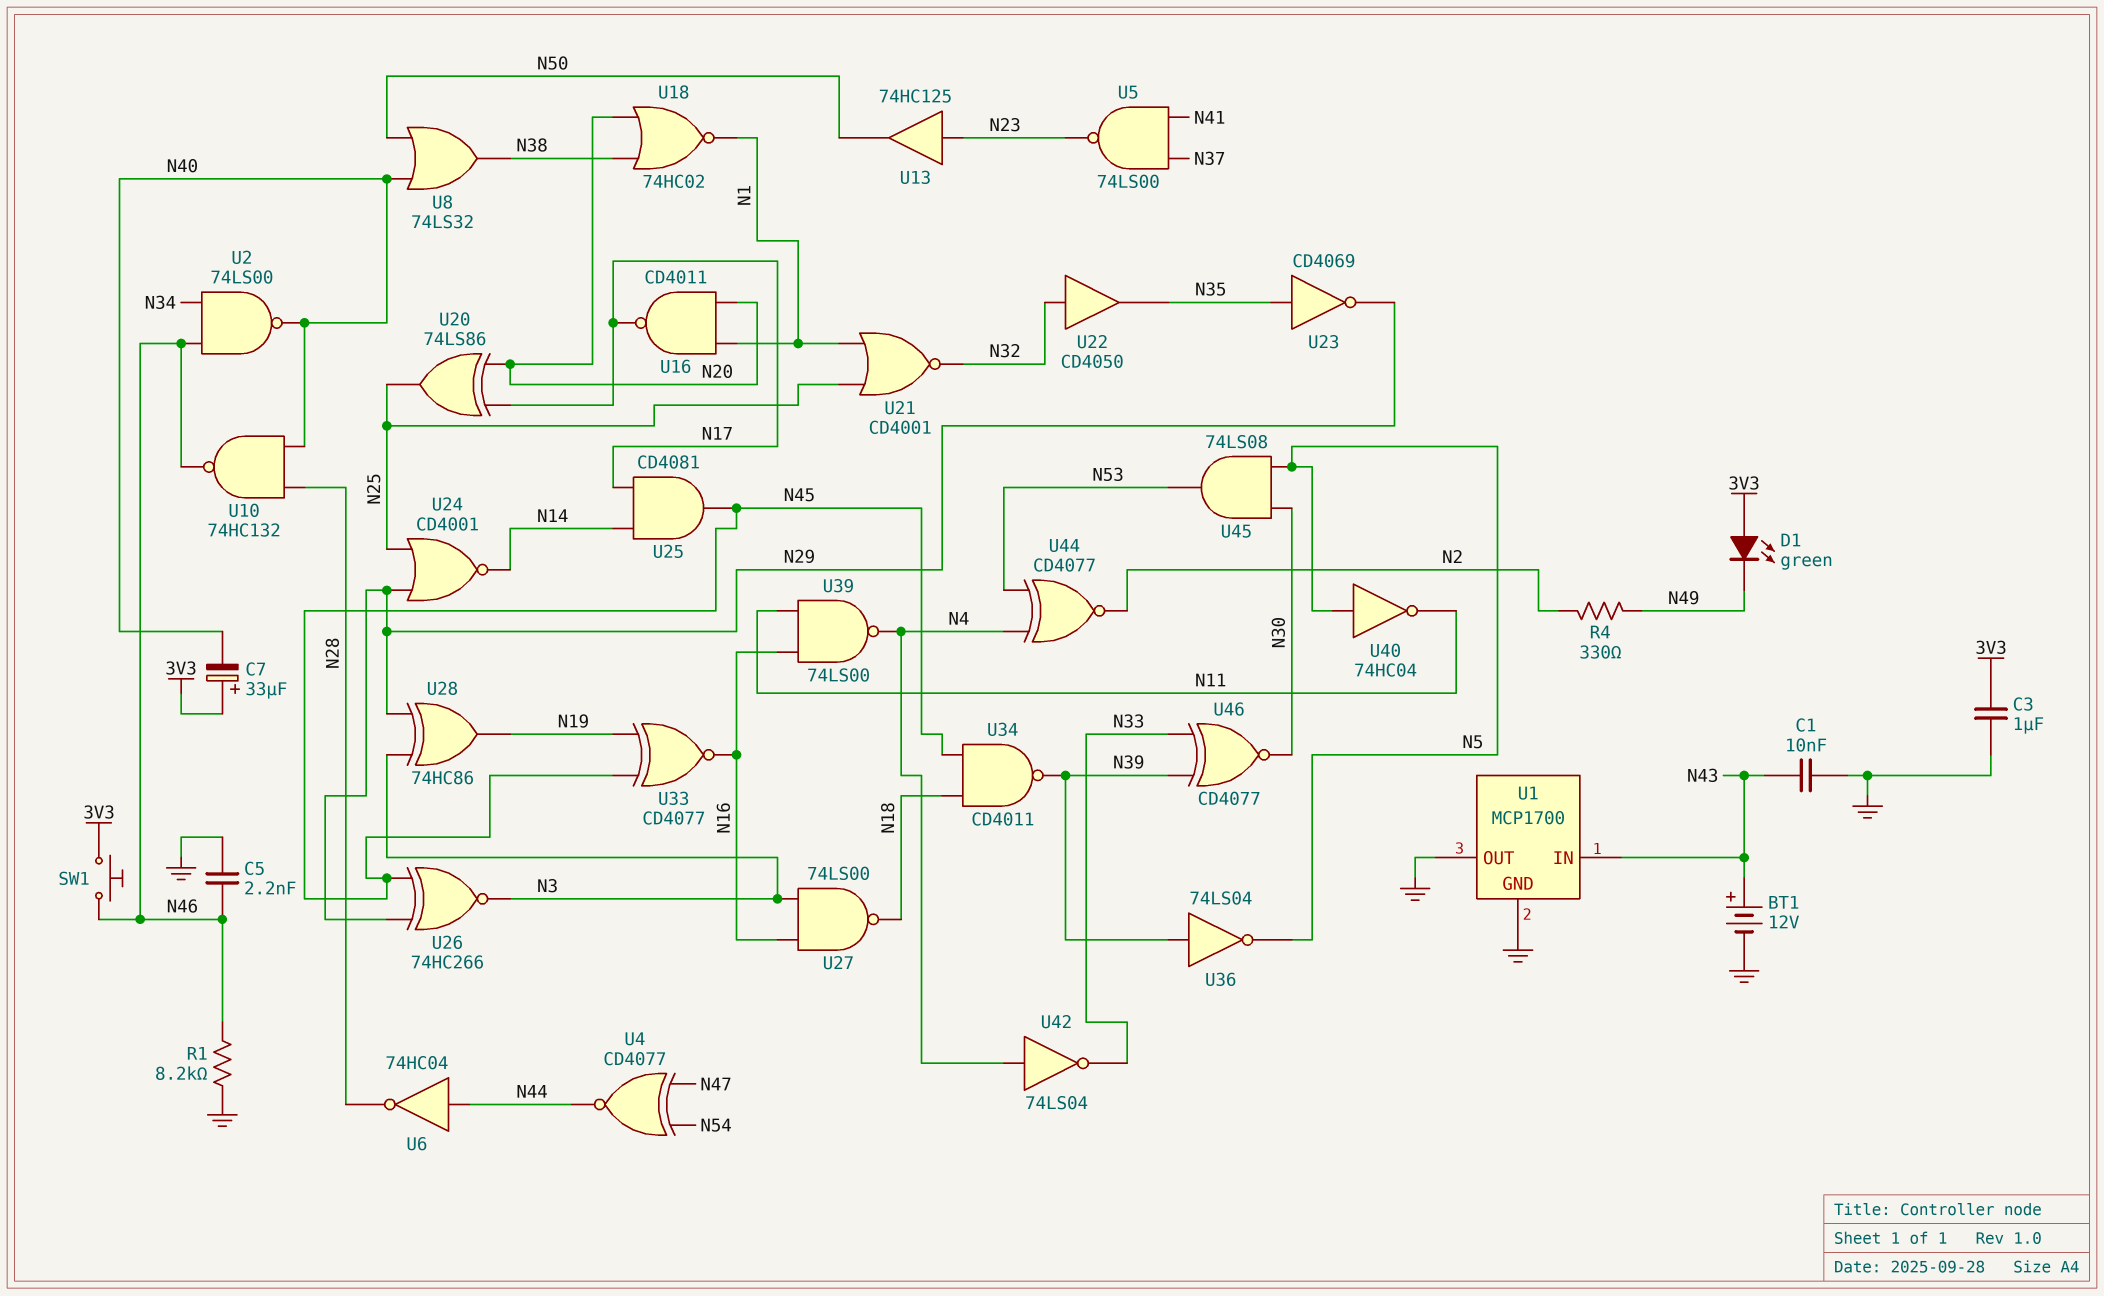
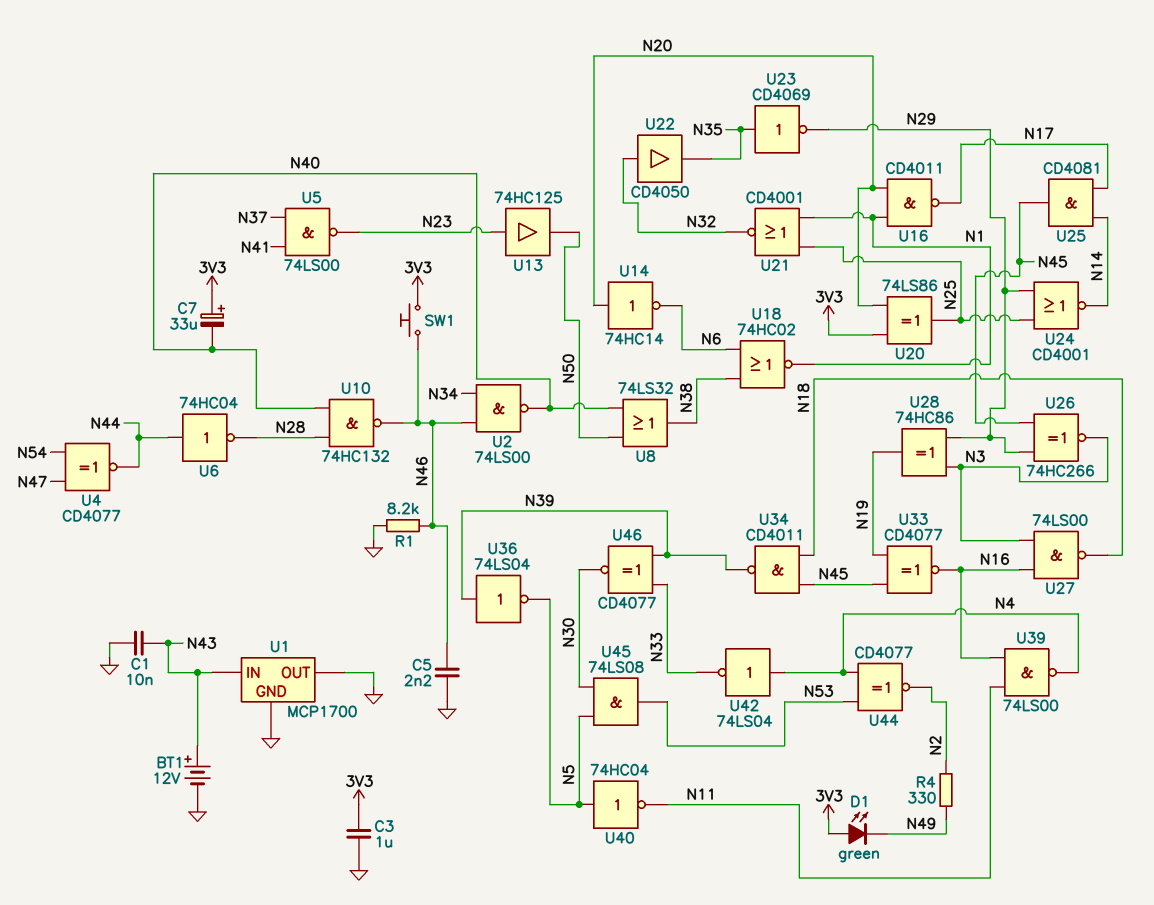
U14: none -> NOT 74HC14 (in N20, out N6)
U18: NOR 74HC02 (in N20, in N38, out N1) -> NOR 74HC02 (in N6, in N38, out N1)
U20: XOR 74LS86 (in N17, in N20, out N25) -> XOR 74LS86 (in 3V3, in N20, out N25)

